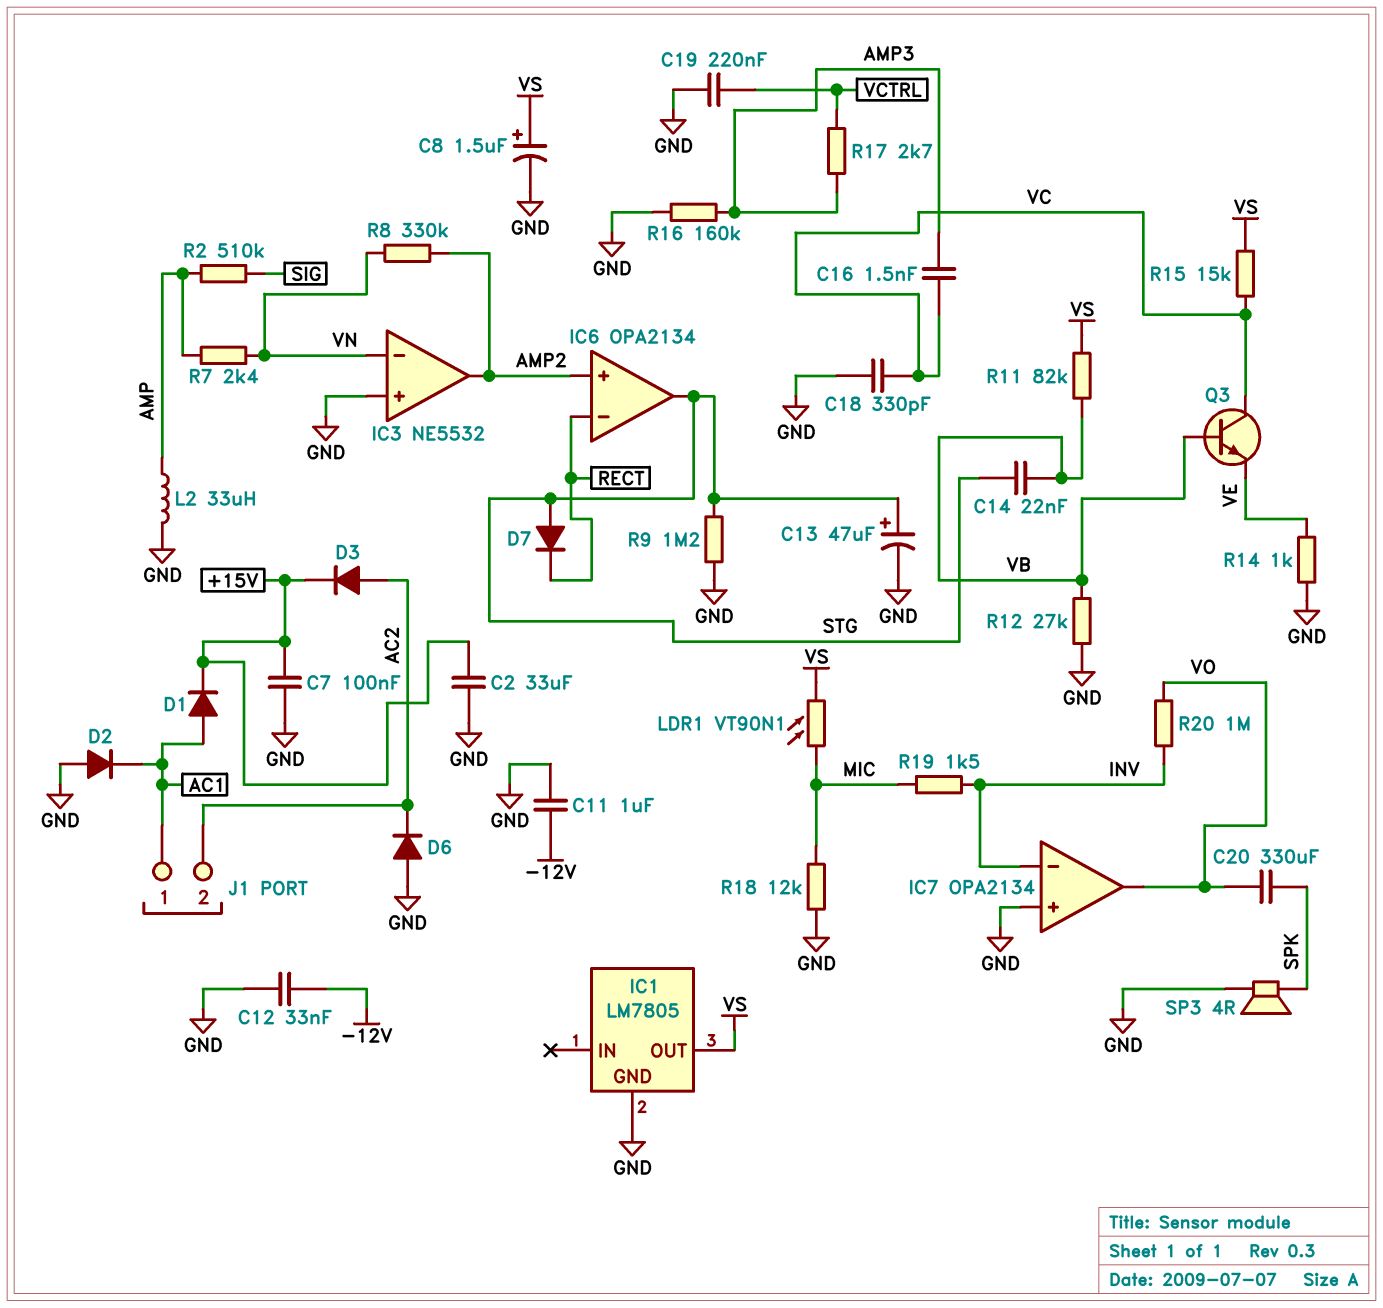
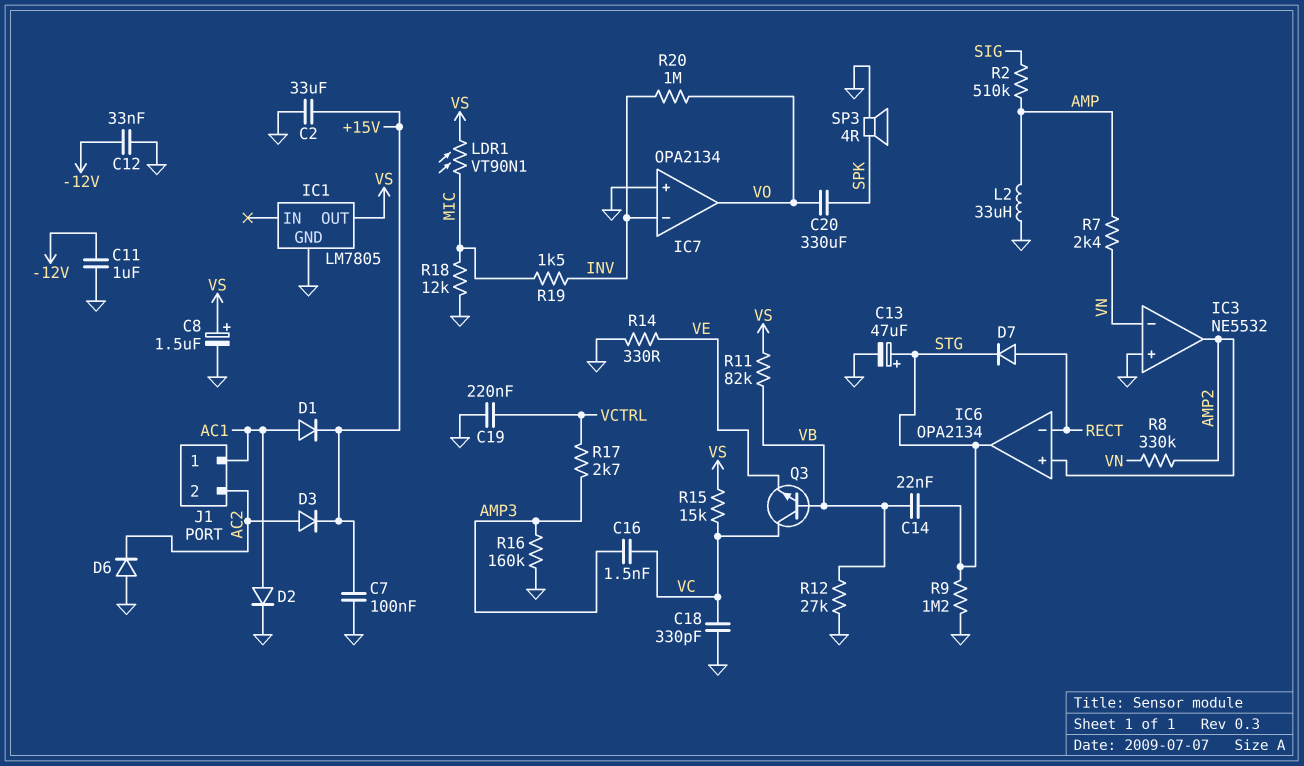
D2: diode (A GND, K AC1) -> diode (A AC1, K GND)
D7: diode (A STG, K RECT) -> diode (A RECT, K STG)
R14: 1k (GND, VE) -> 330 (GND, VE)

